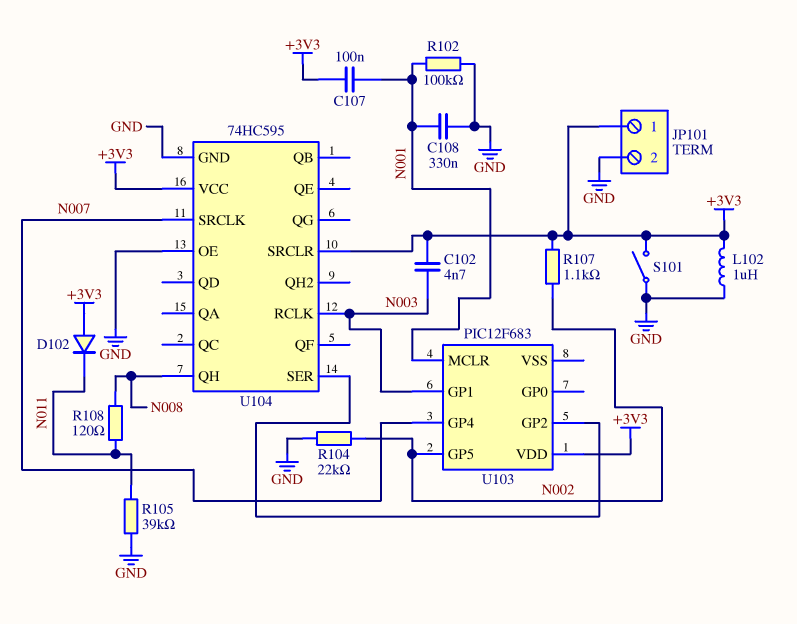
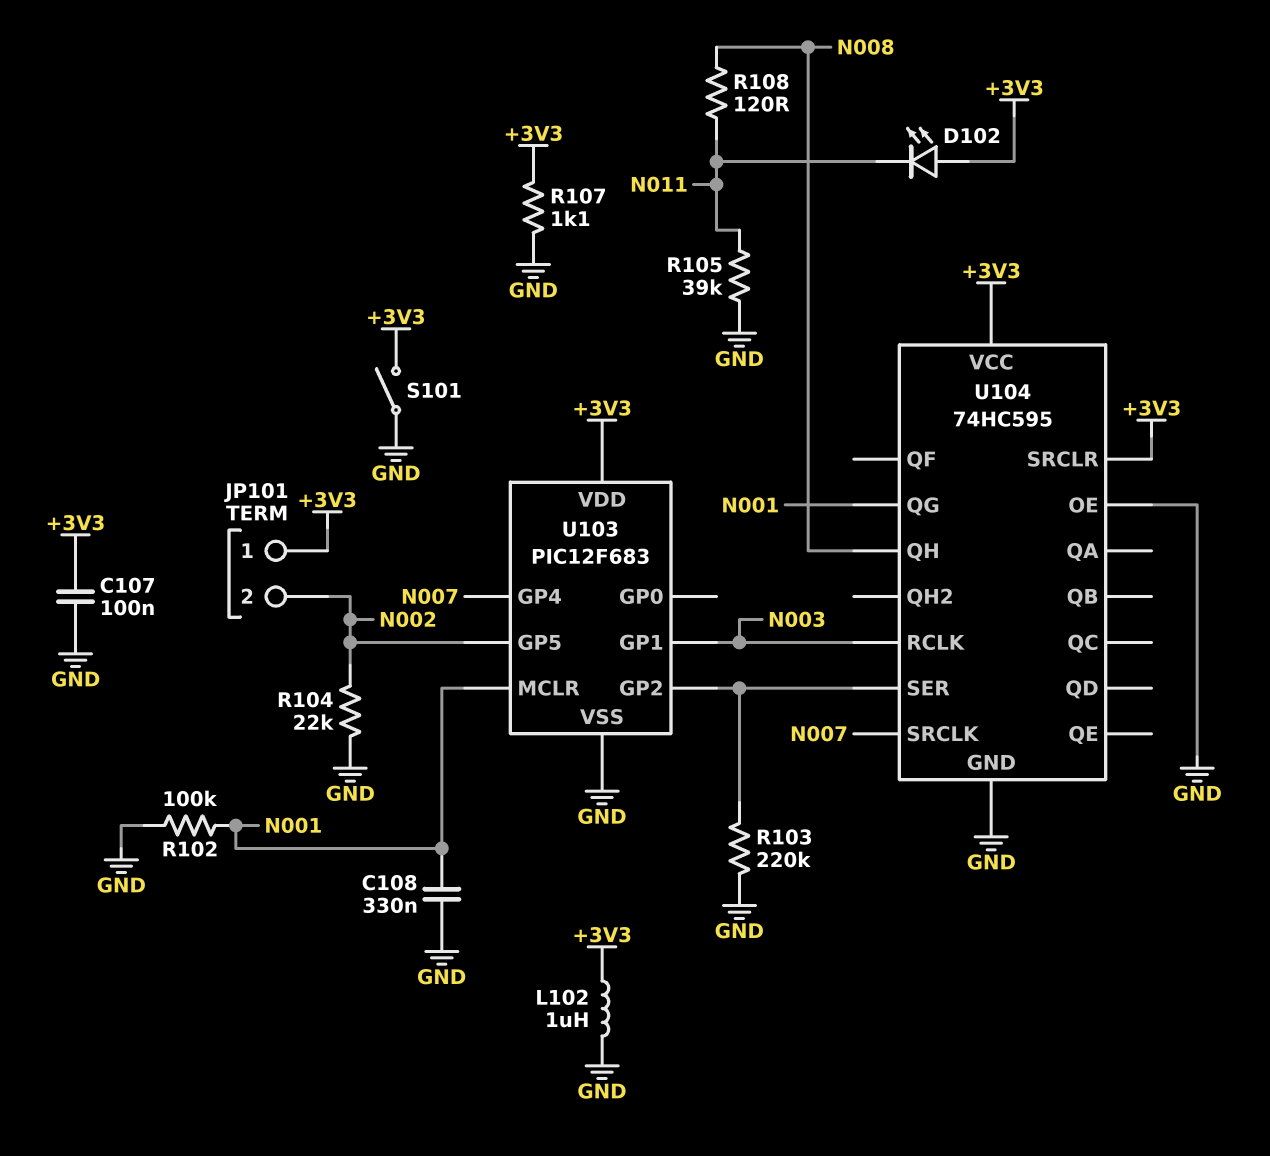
C102: 4.7nF (+3V3, N003) -> none
C107: 100nF (+3V3, N001) -> 100nF (+3V3, GND)
D102: diode (A +3V3, K N011) -> LED (A +3V3, K N011)
JP101 pin 2: GND -> N002
R103: none -> 220k (GND, U103/GP2)
R107: 1.1k (+3V3, N002) -> 1.1k (+3V3, GND)
U103 pin VSS: none -> GND
U104 pin QG: none -> N001

